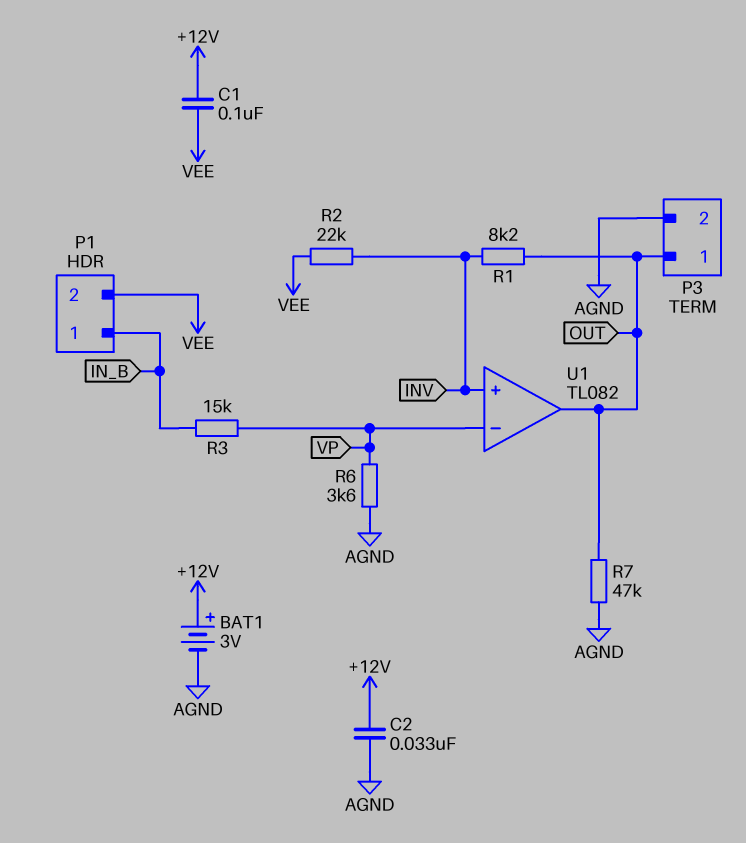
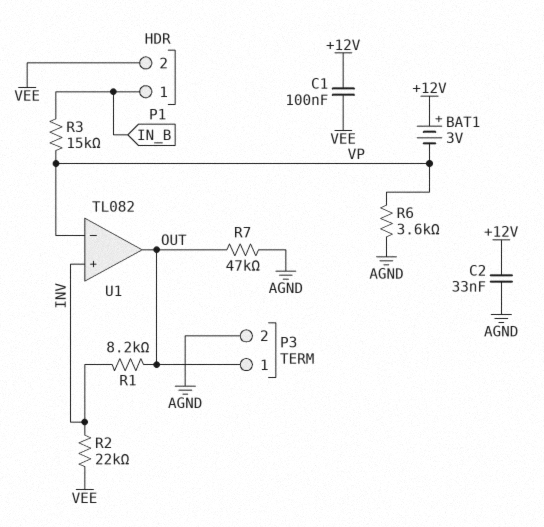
BAT1: 3V (plus +12V, minus AGND) -> 3V (plus +12V, minus VP)

